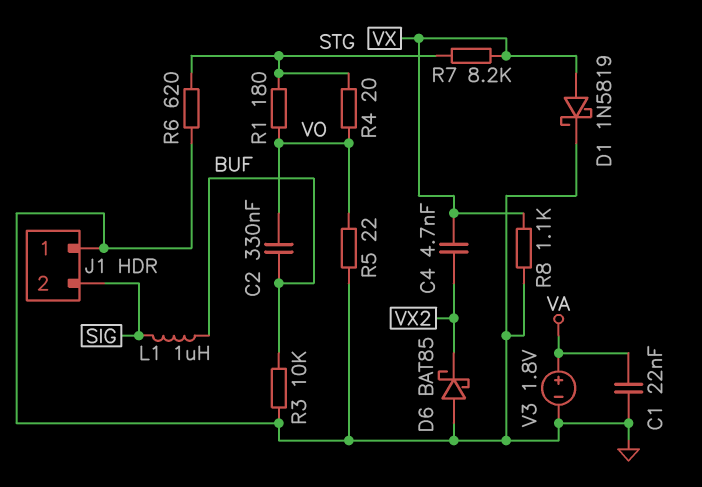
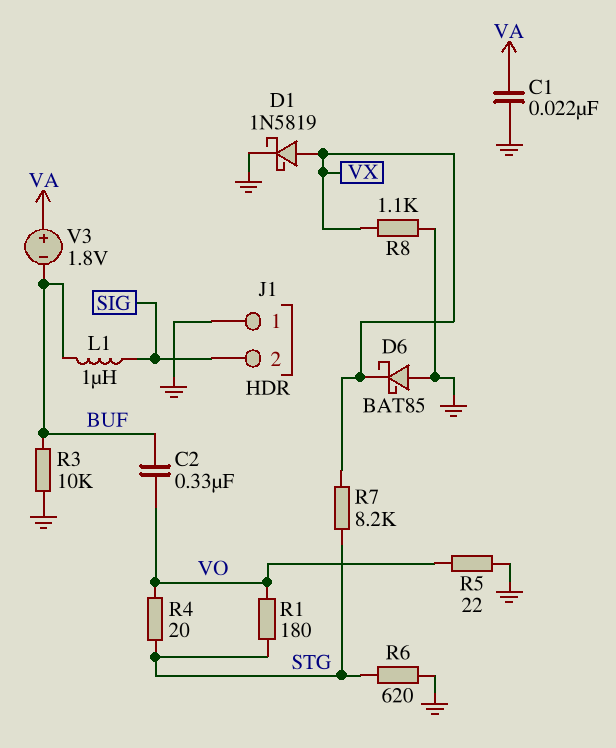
C4: 4.7nF (VX, VX2) -> none
D6: schottky BAT85 (A GND, K VX2) -> schottky BAT85 (A GND, K VX)
V3: 1.8V (plus VA, minus GND) -> 1.8V (plus VA, minus BUF)

